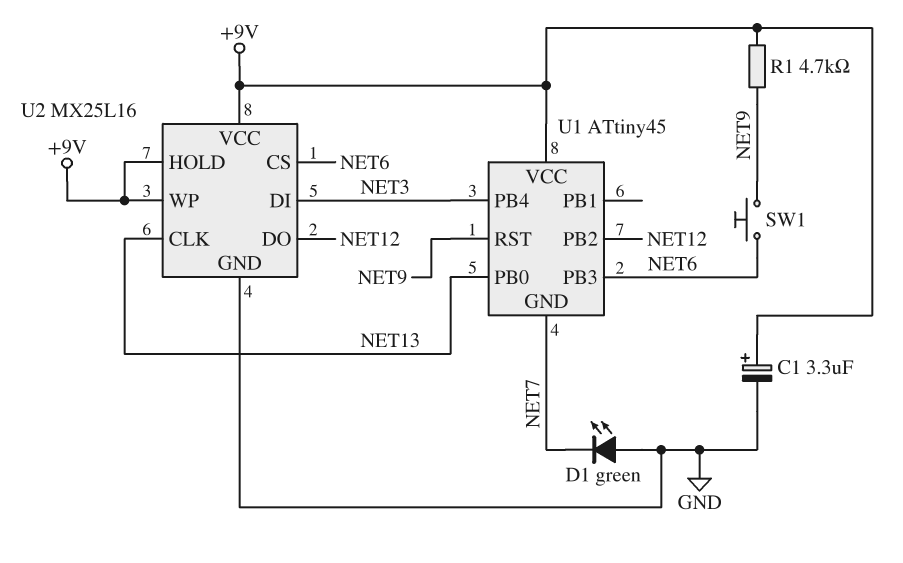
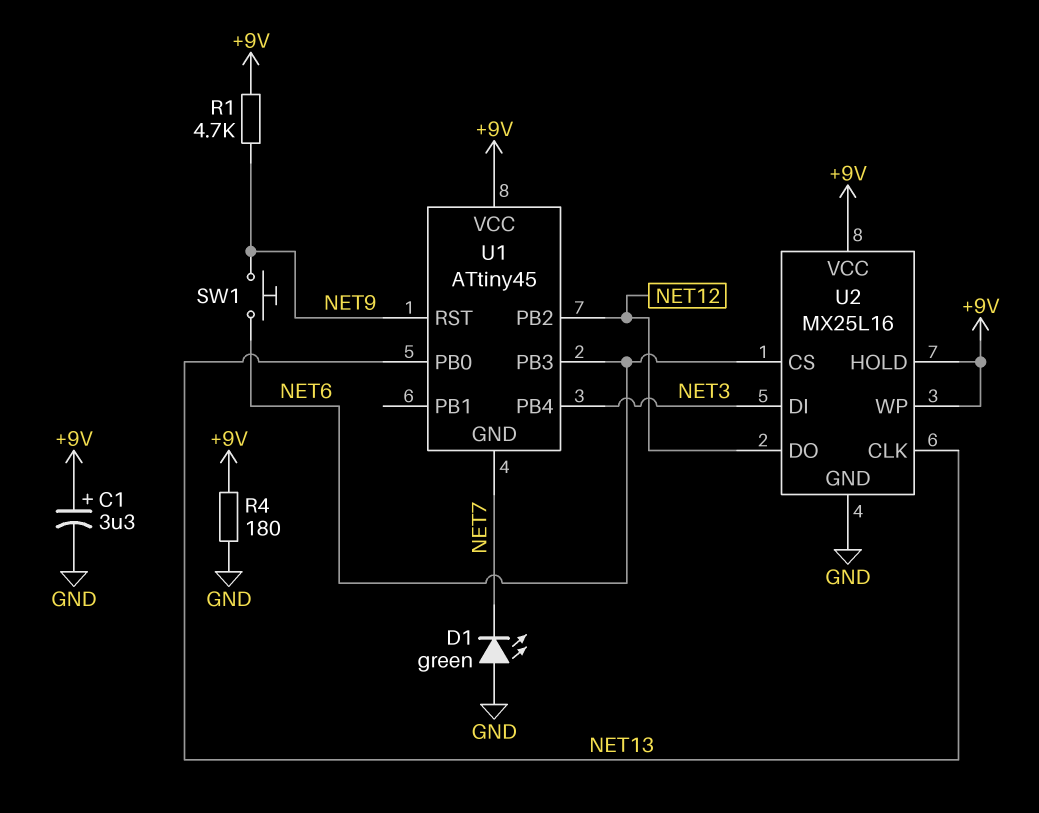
R4: none -> 180 (+9V, GND)

